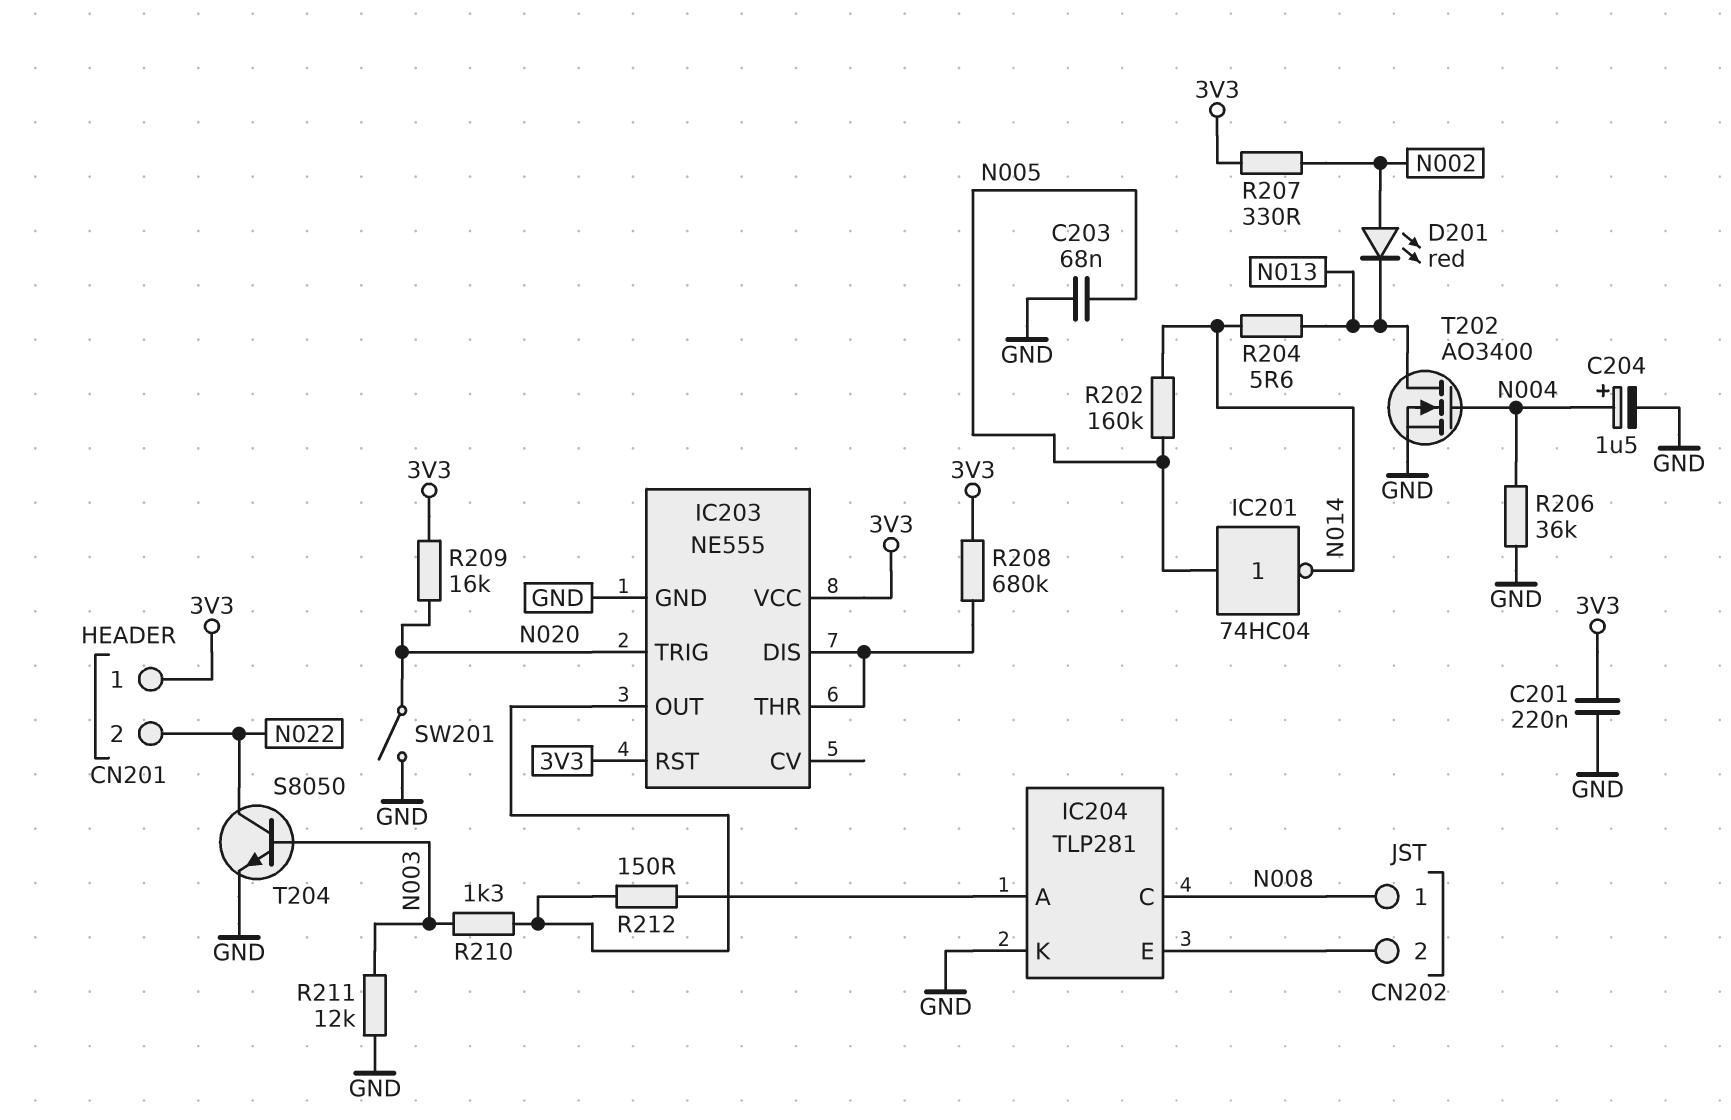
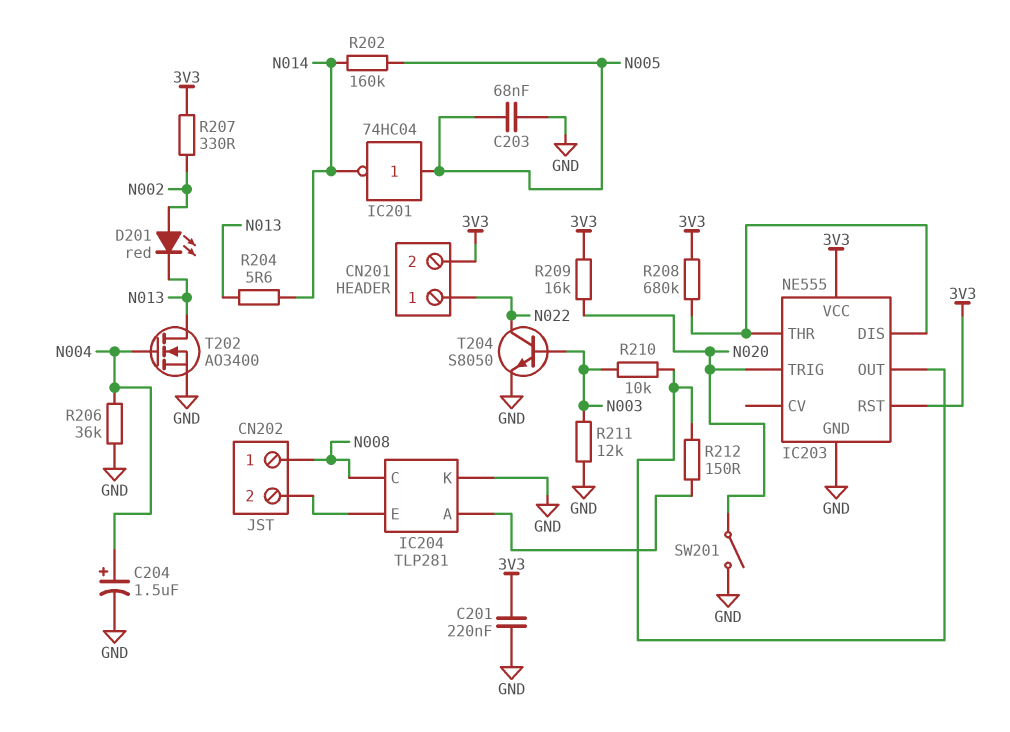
CN201 pin 1: 3V3 -> N022
CN201 pin 2: N022 -> 3V3
R210: 1.3k (IC203/OUT, N003) -> 10k (IC203/OUT, N003)

